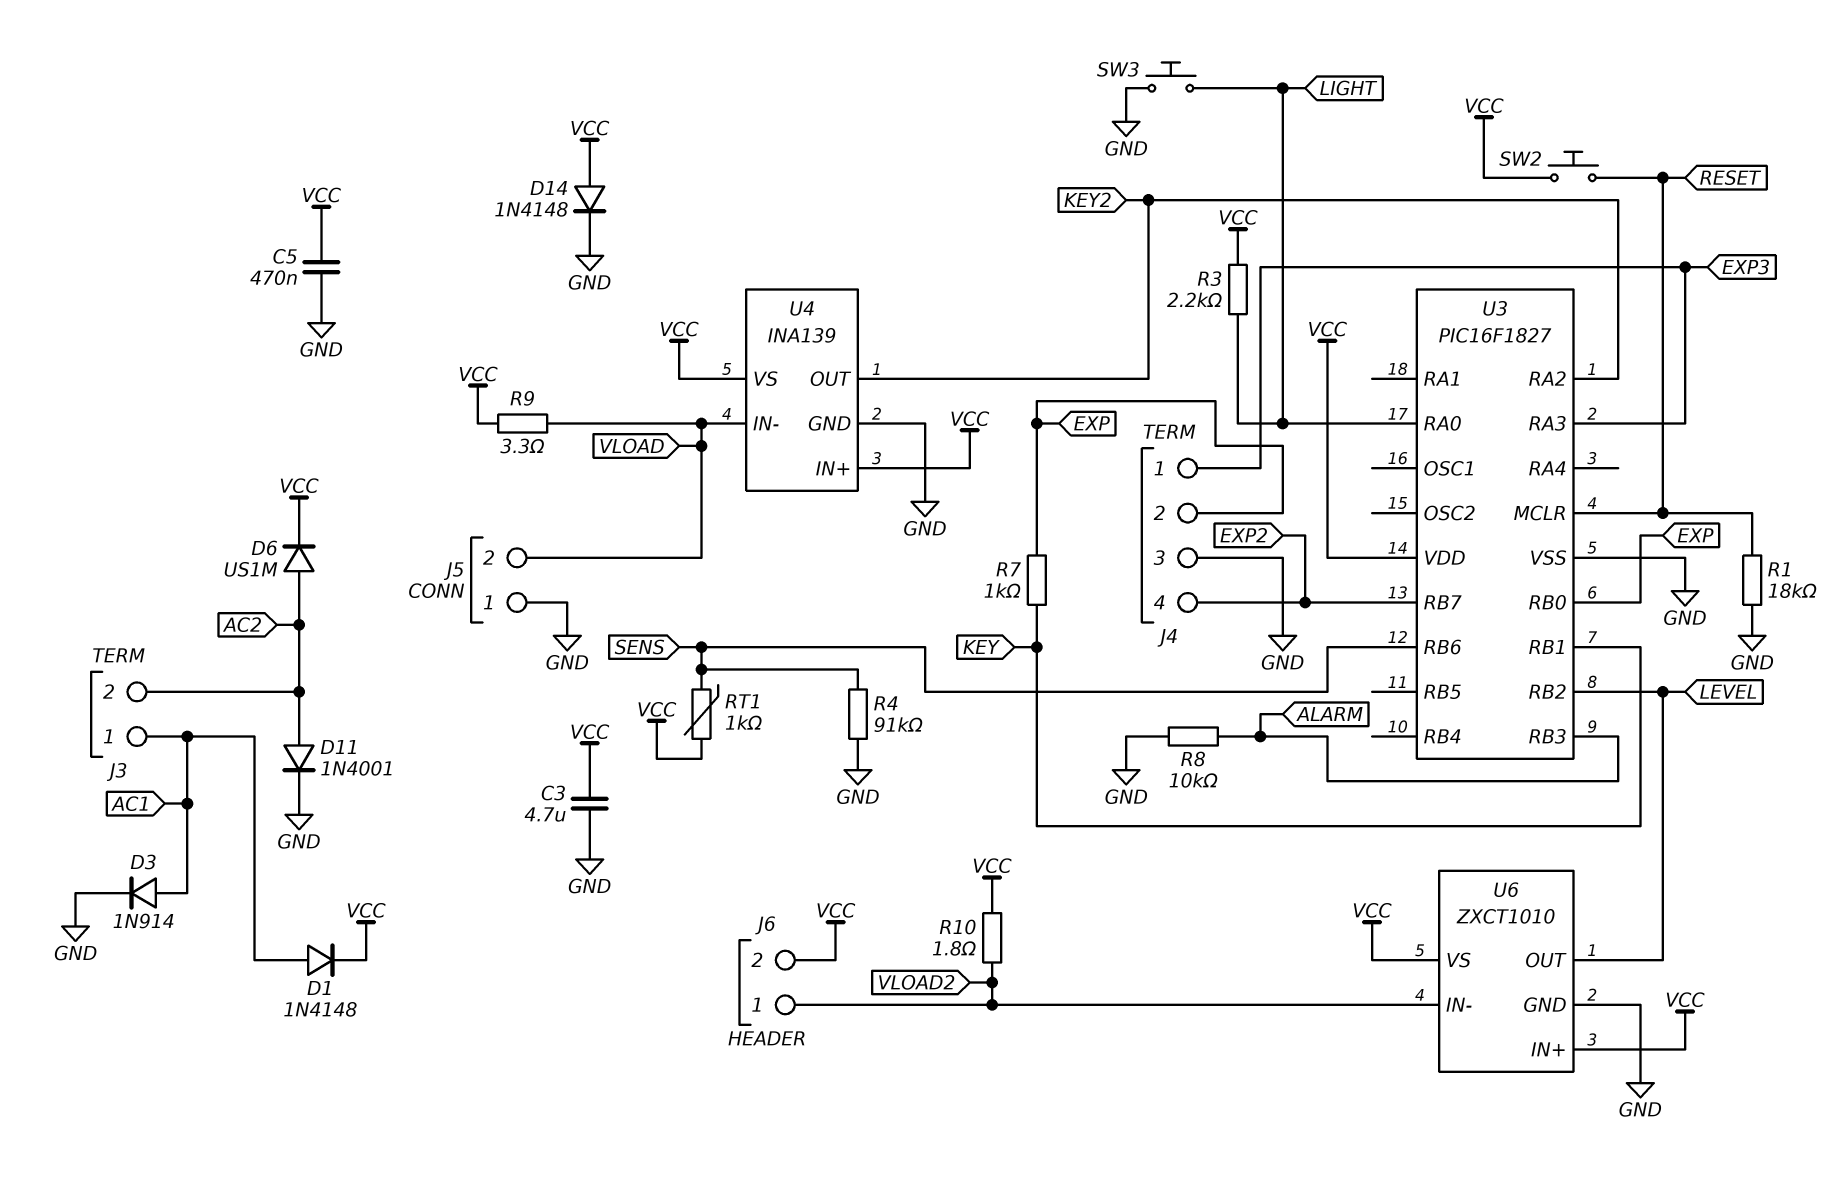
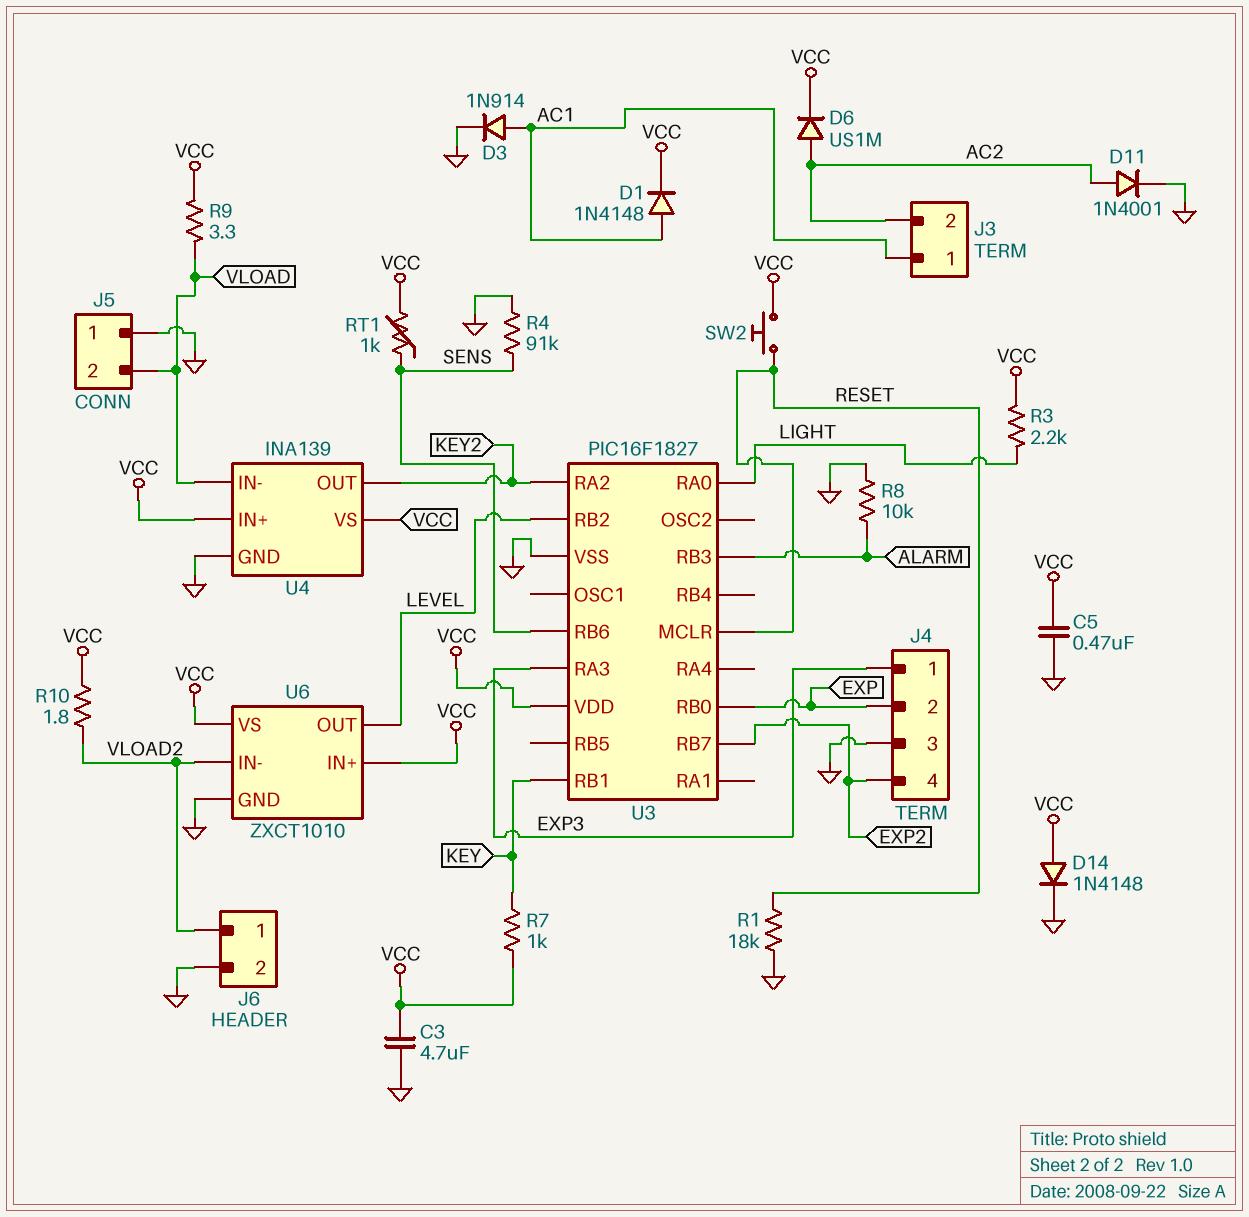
J6 pin 2: VCC -> GND
R7: 1k (EXP, KEY) -> 1k (KEY, VCC)
SW3: button (GND, LIGHT) -> none

